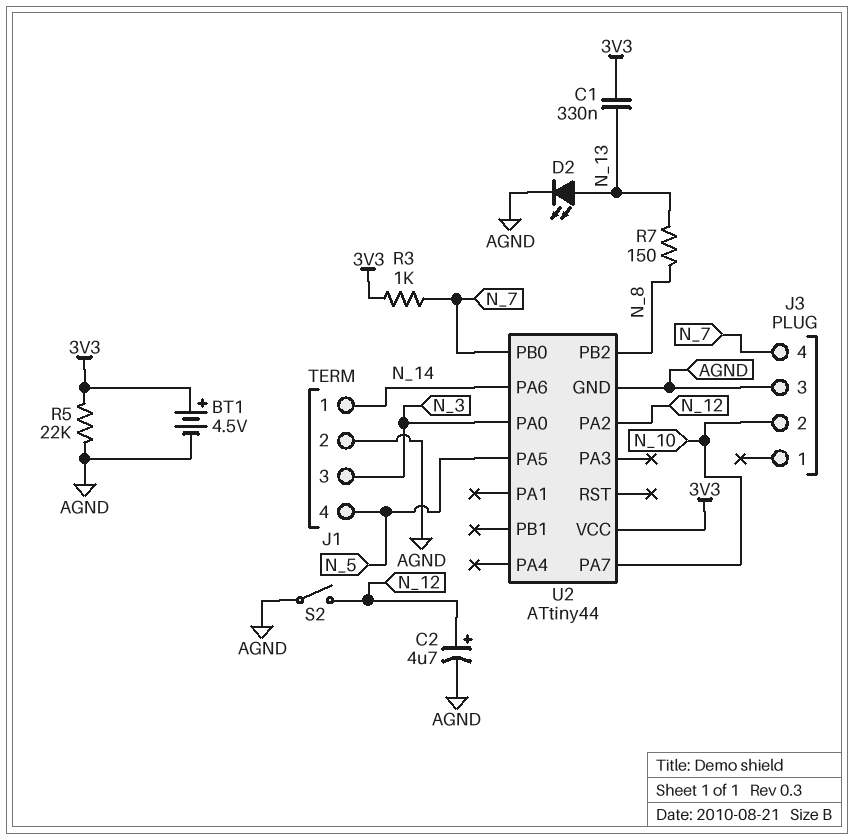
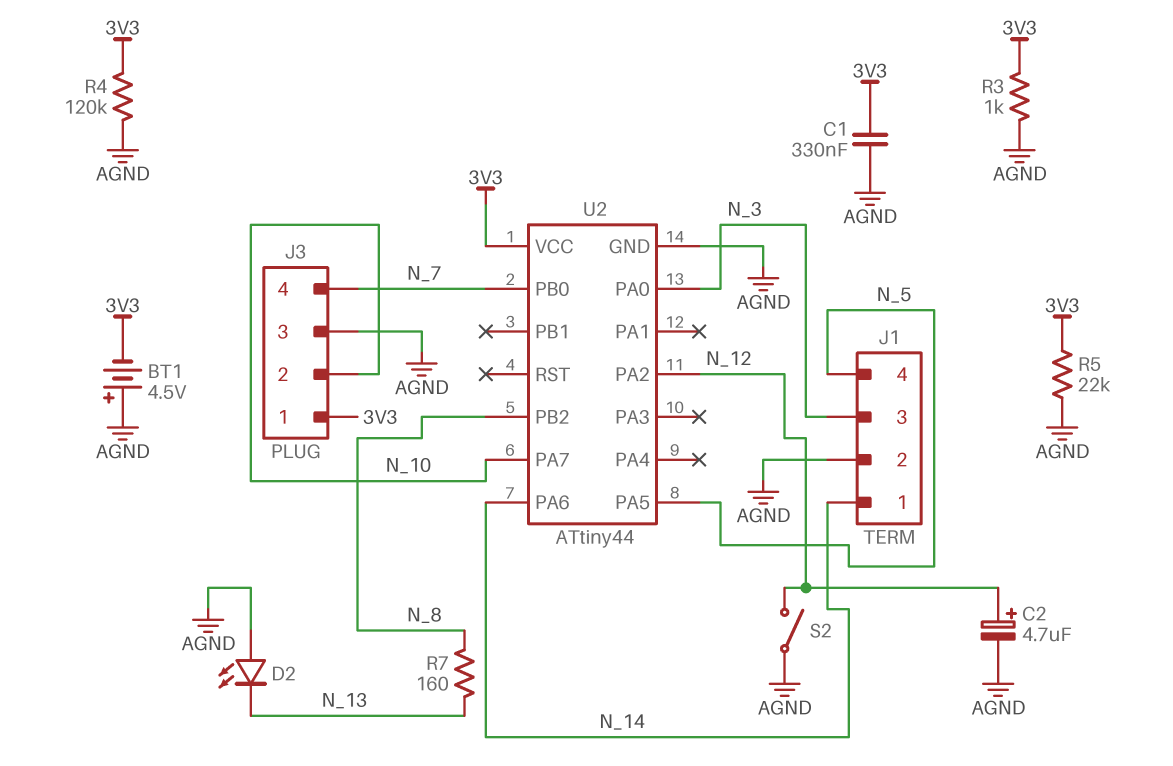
BT1: 4.5V (plus 3V3, minus AGND) -> 4.5V (plus AGND, minus 3V3)
C1: 330nF (3V3, N_13) -> 330nF (3V3, AGND)
D2: LED (A N_13, K AGND) -> LED (A AGND, K N_13)
J3 pin 1: none -> 3V3
R3: 1k (3V3, N_7) -> 1k (3V3, AGND)
R4: none -> 120k (3V3, AGND)
R7: 150 (N_8, N_13) -> 160 (N_8, N_13)

